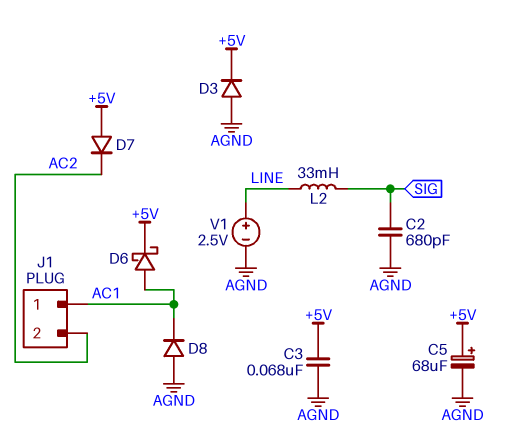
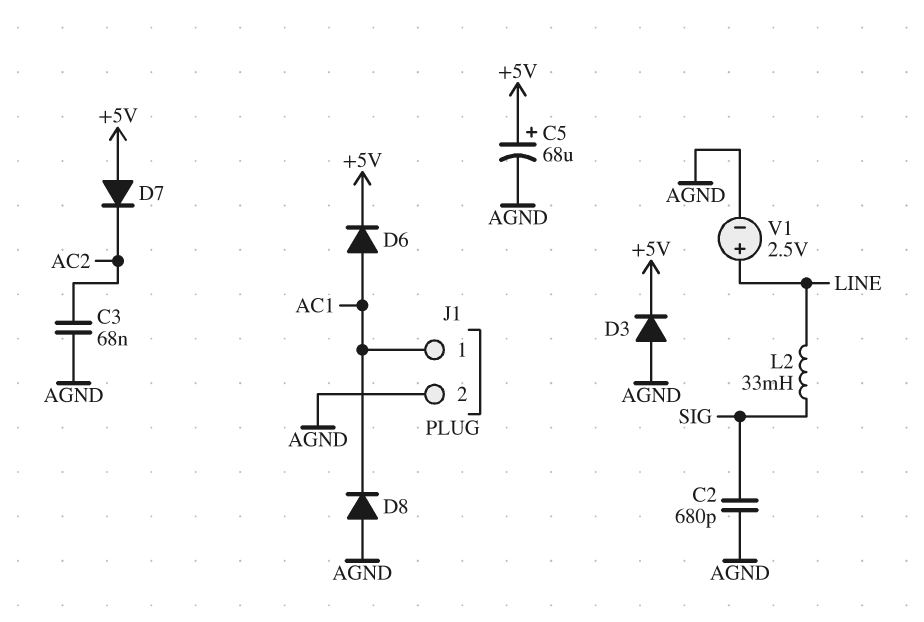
C3: 68nF (+5V, AGND) -> 68nF (AC2, AGND)
D6: schottky (A AC1, K +5V) -> diode (A AC1, K +5V)
J1 pin 2: AC2 -> AGND

